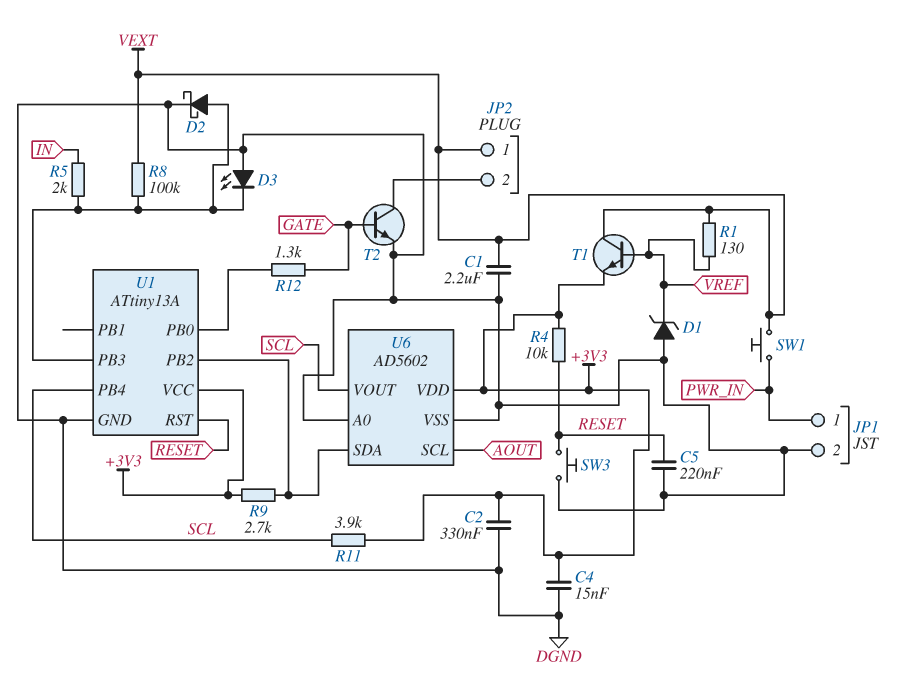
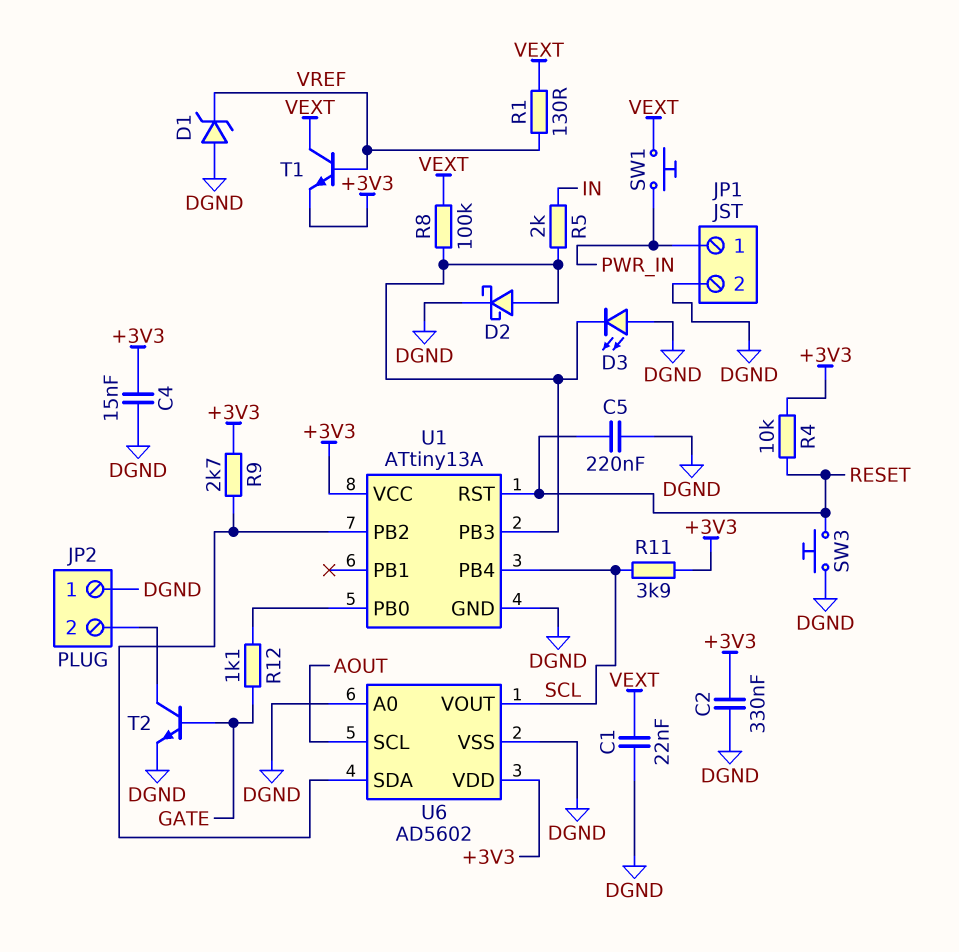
C1: 2.2uF (DGND, VEXT) -> 22nF (DGND, VEXT)
JP2 pin 1: VEXT -> DGND
R12: 1.3k (GATE, U1/PB0) -> 1.1k (GATE, U1/PB0)

